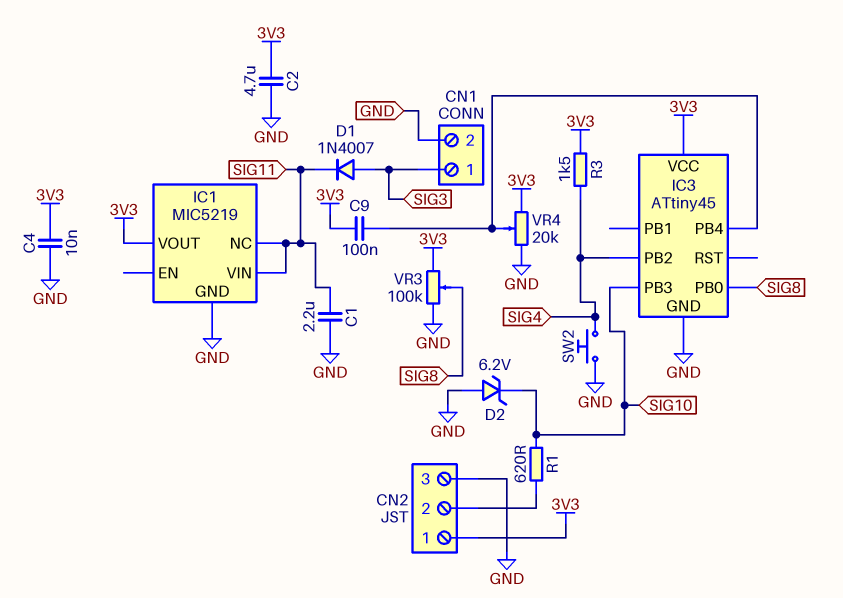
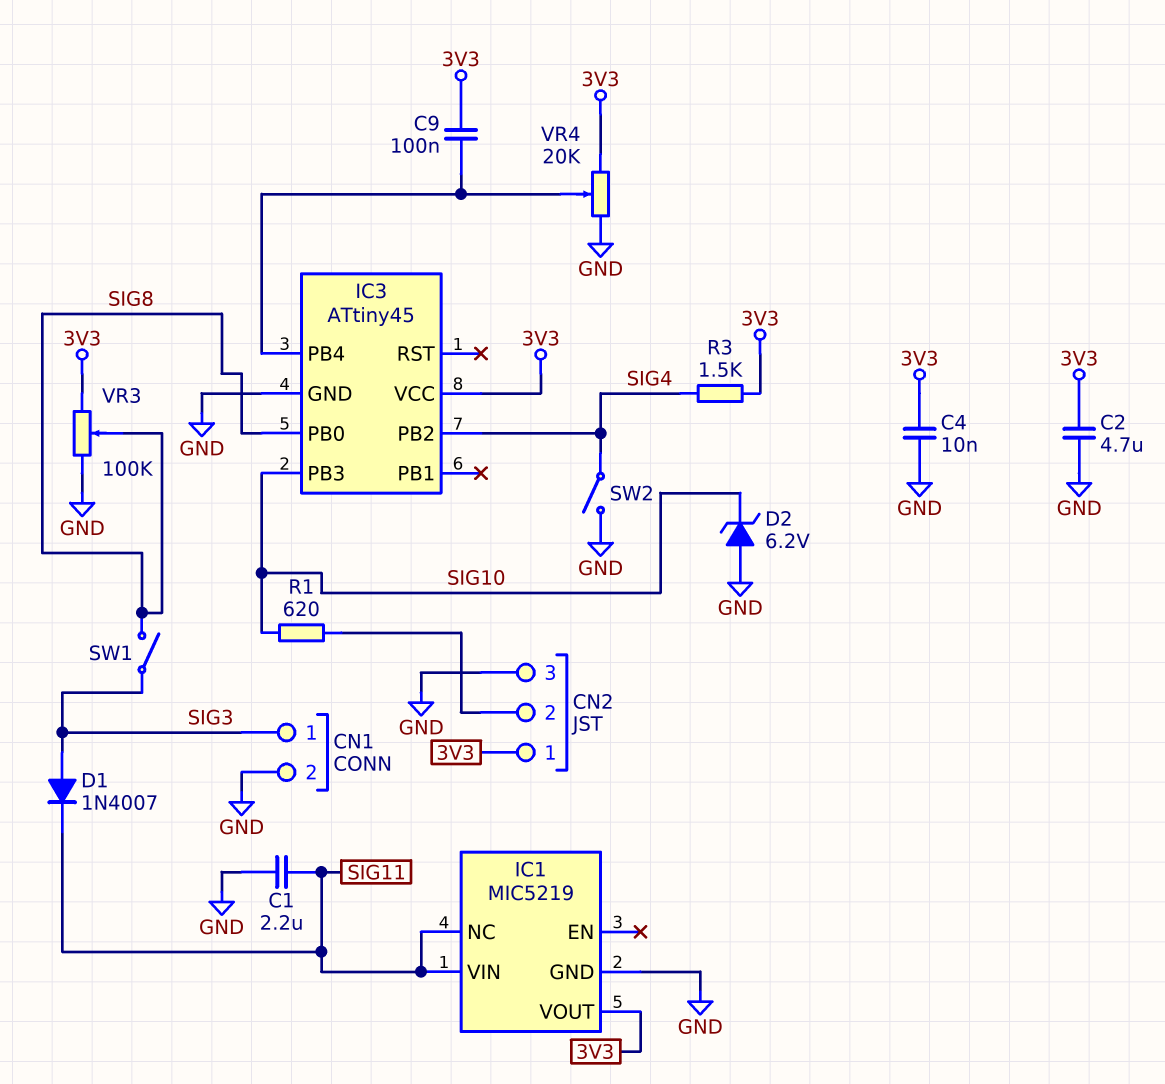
SW1: none -> switch (SIG3, SIG8)
SW2: button (GND, SIG4) -> switch (GND, SIG4)

